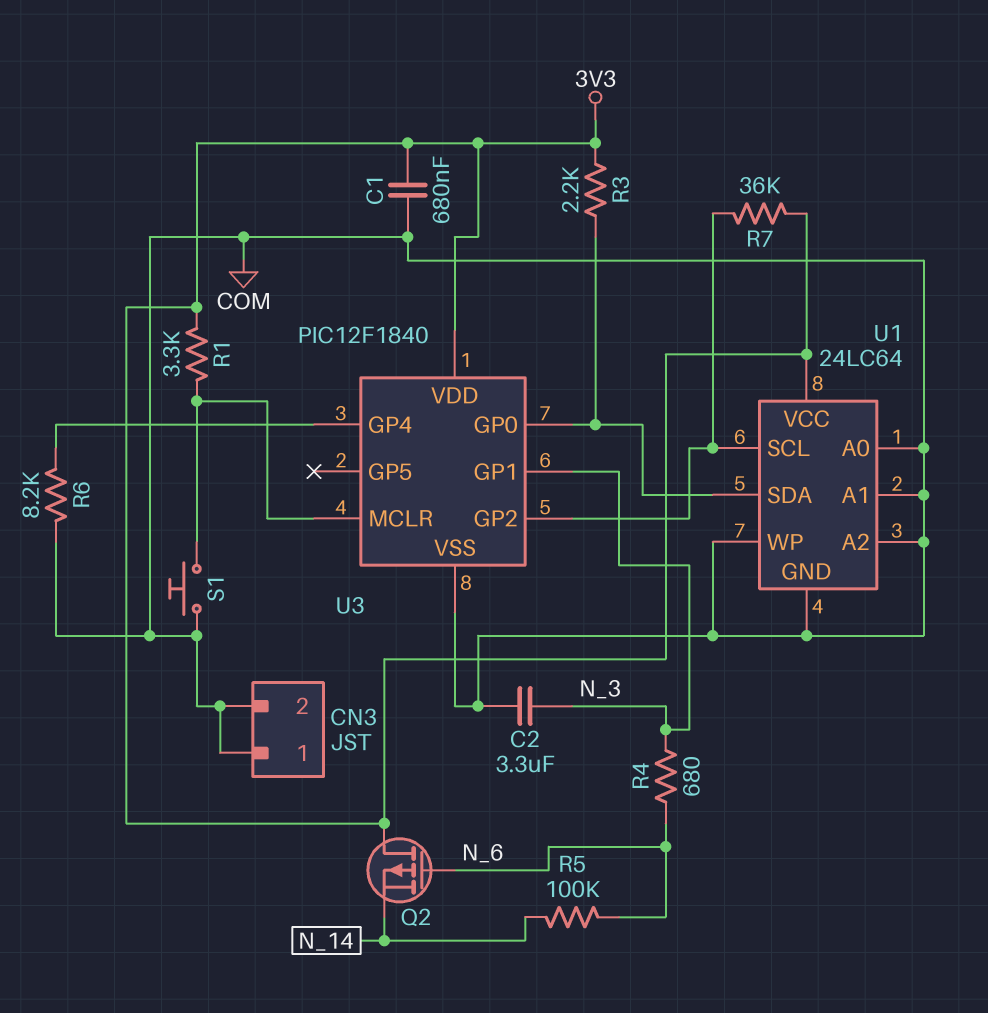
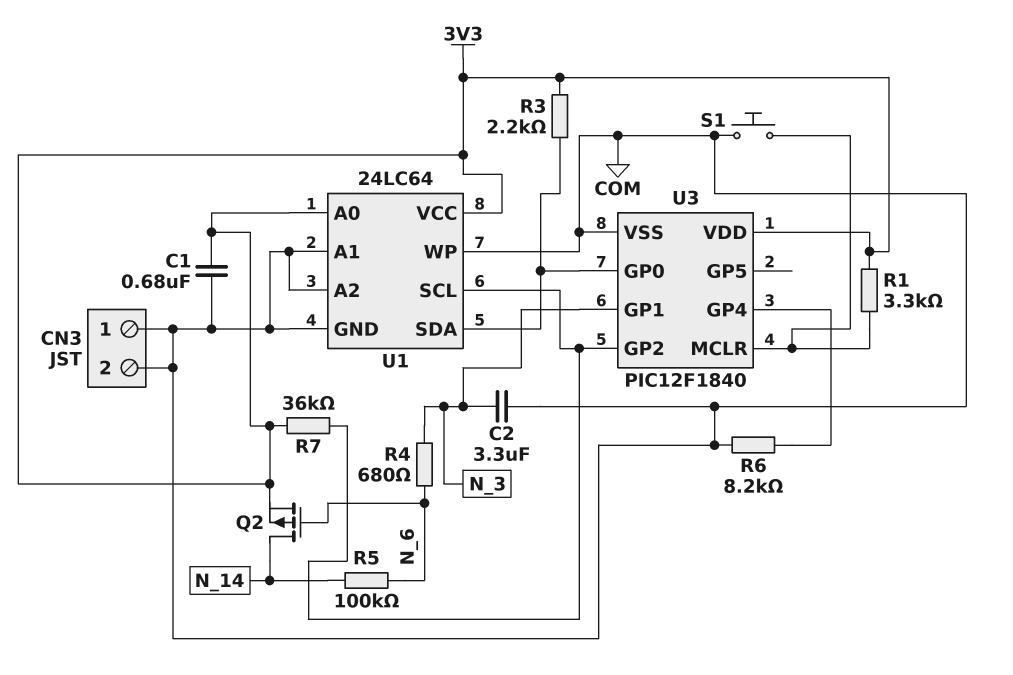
Q2: PMOS (G N_6, D 3V3, S N_14) -> PMOS (G N_6, D N_14, S 3V3)
U1 pin A0: COM -> 3V3

